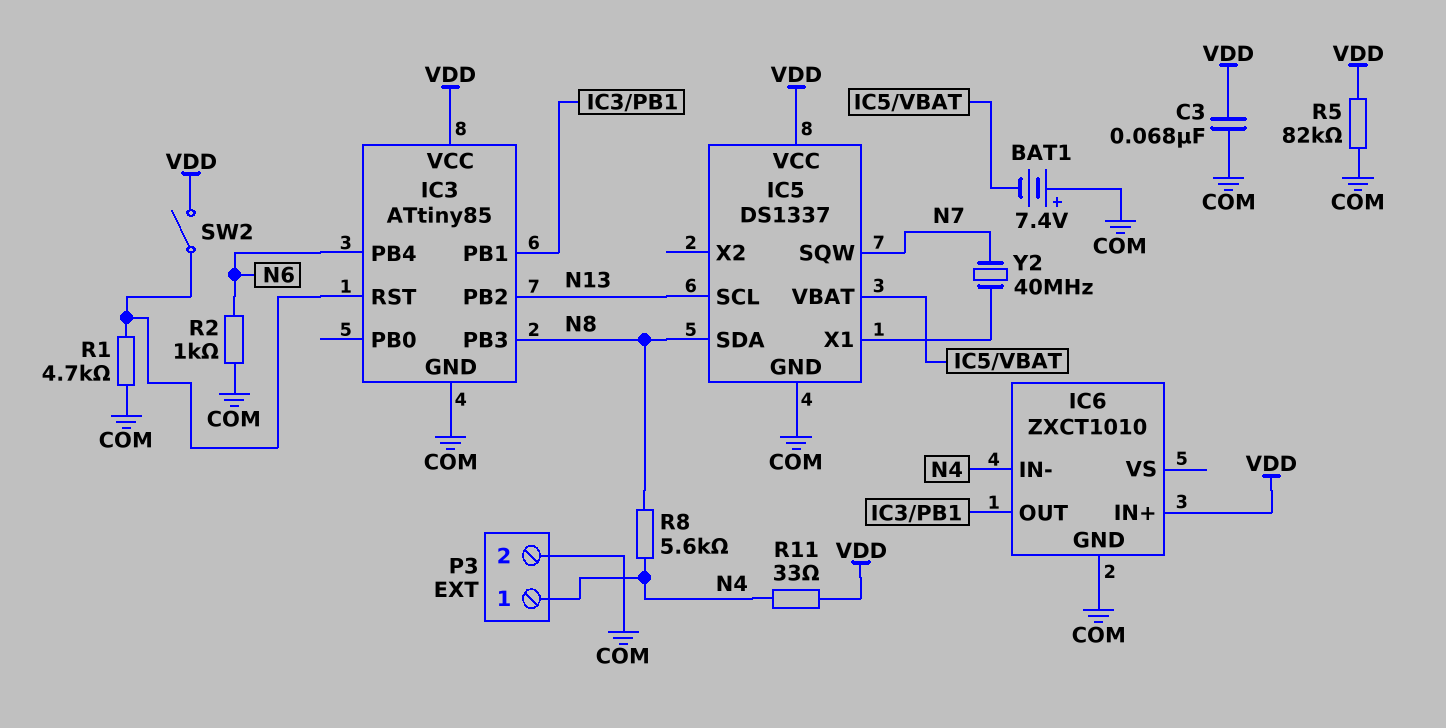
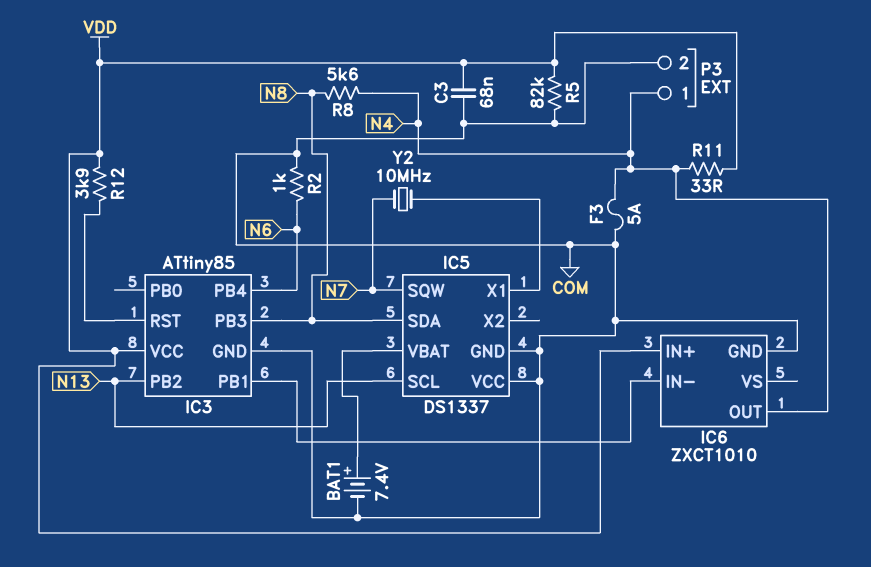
BAT1: 7.4V (plus COM, minus IC5/VBAT) -> 7.4V (plus IC5/VBAT, minus COM)
F3: none -> 5A (COM, N4)
IC5 pin VCC: VDD -> COM
IC6 pin IN-: N4 -> IC3/PB1
IC6 pin OUT: IC3/PB1 -> N4
R1: 4.7k (COM, IC3/RST) -> none
R12: none -> 3.9k (IC3/RST, VDD)
SW2: switch (IC3/RST, VDD) -> none
Y2: 40MHz (IC5/X1, N7) -> 10MHz (IC5/X1, N7)

